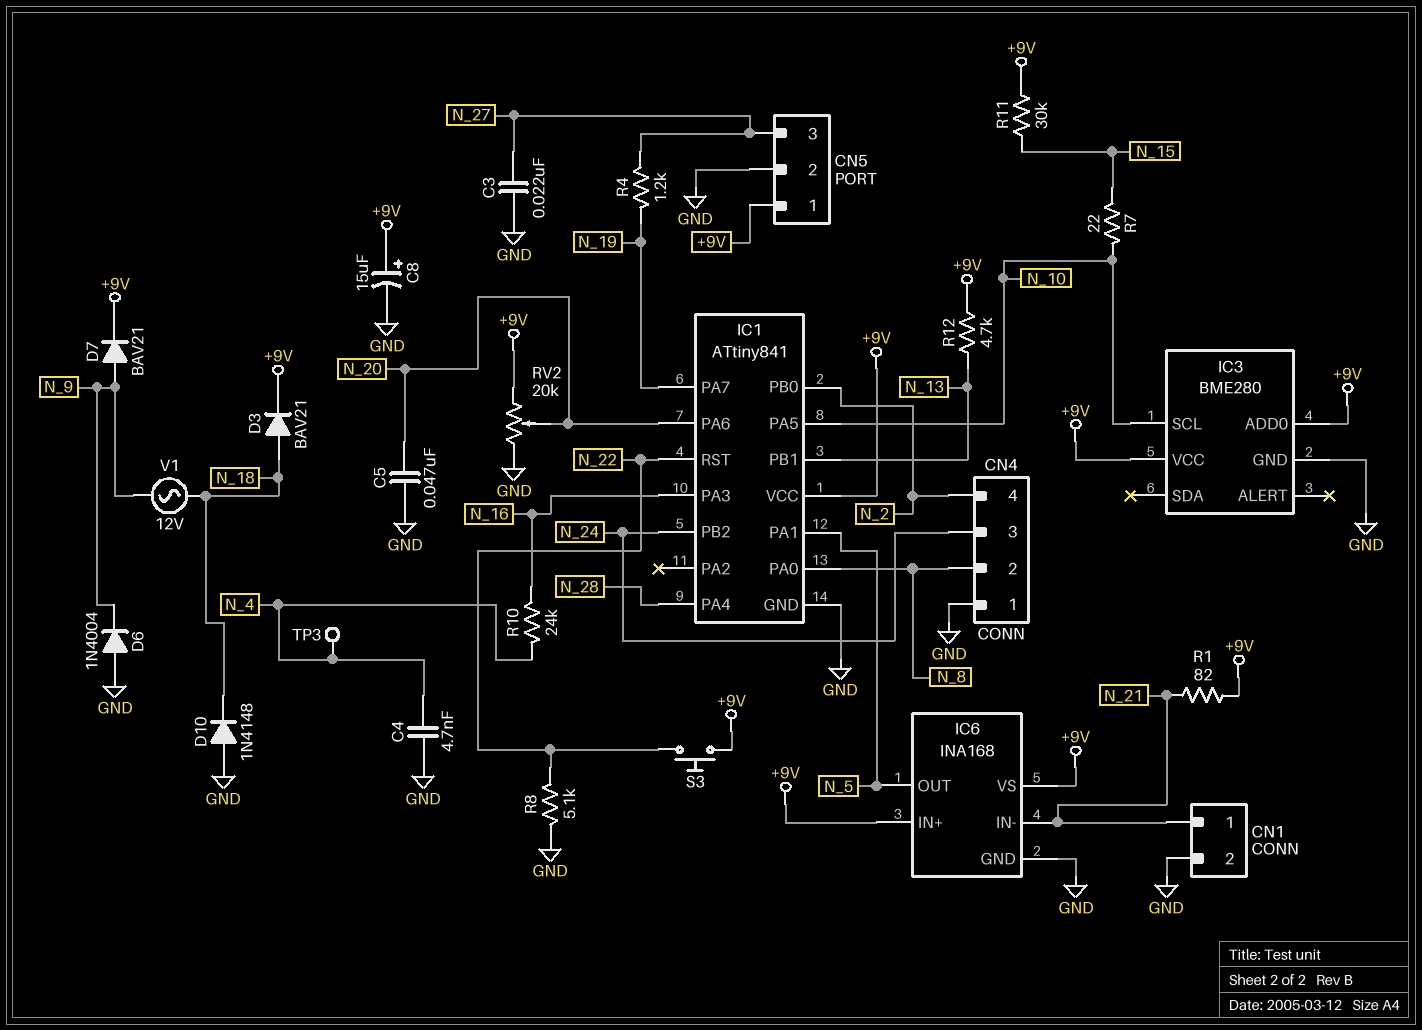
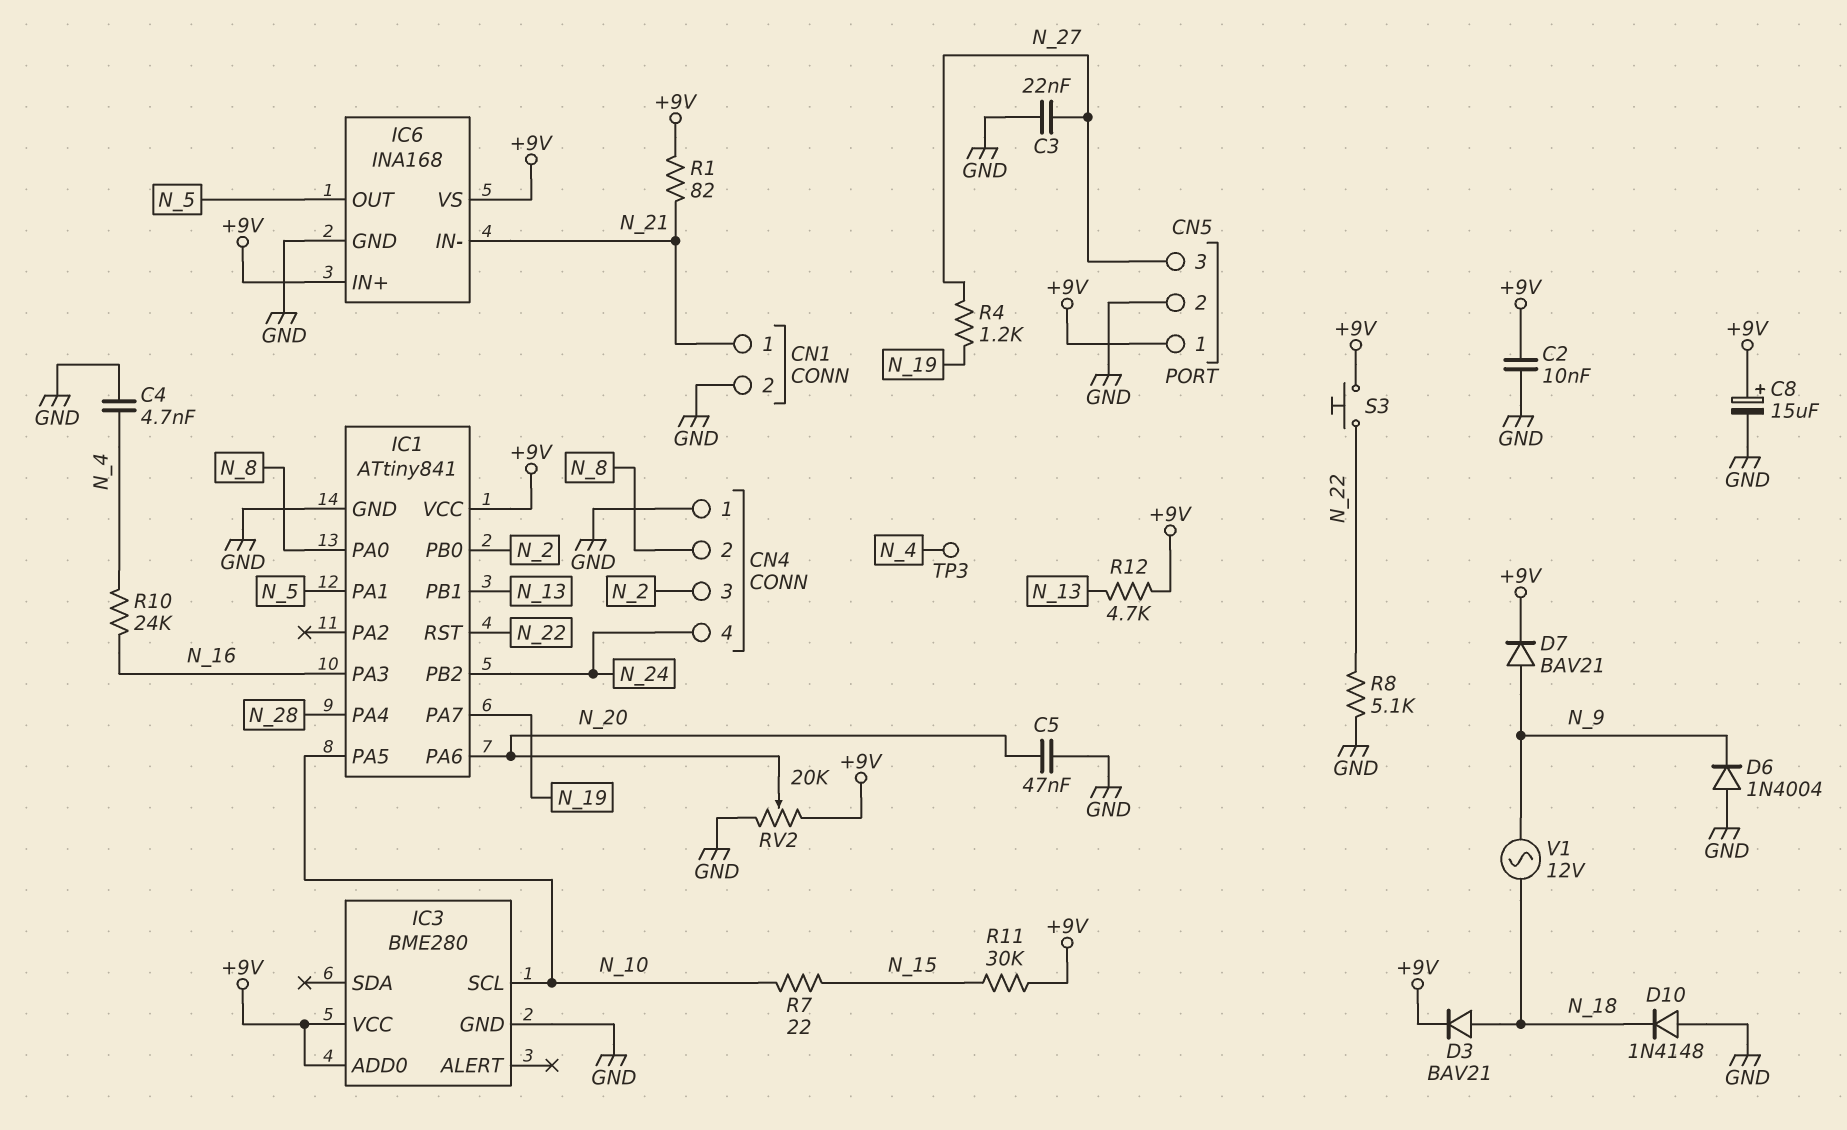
C2: none -> 10nF (+9V, GND)
CN4 pin 3: N_24 -> N_2
CN4 pin 4: N_2 -> N_24

